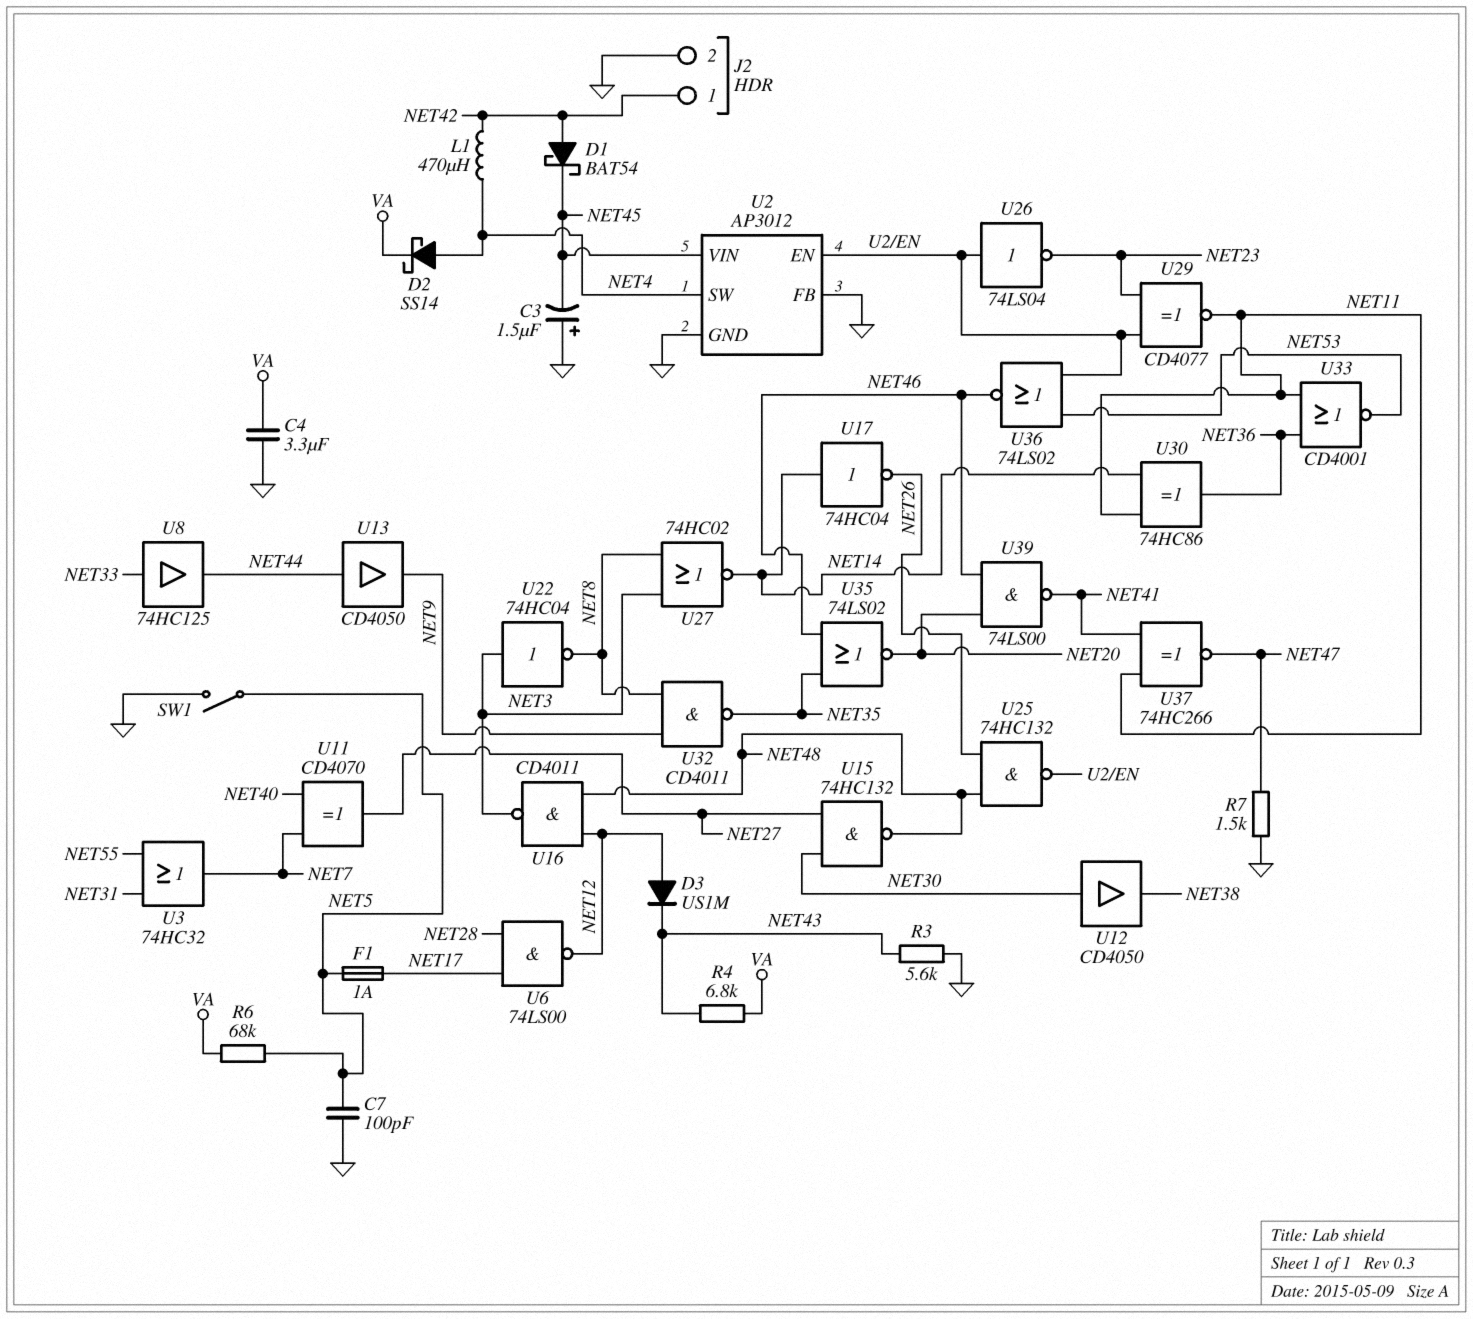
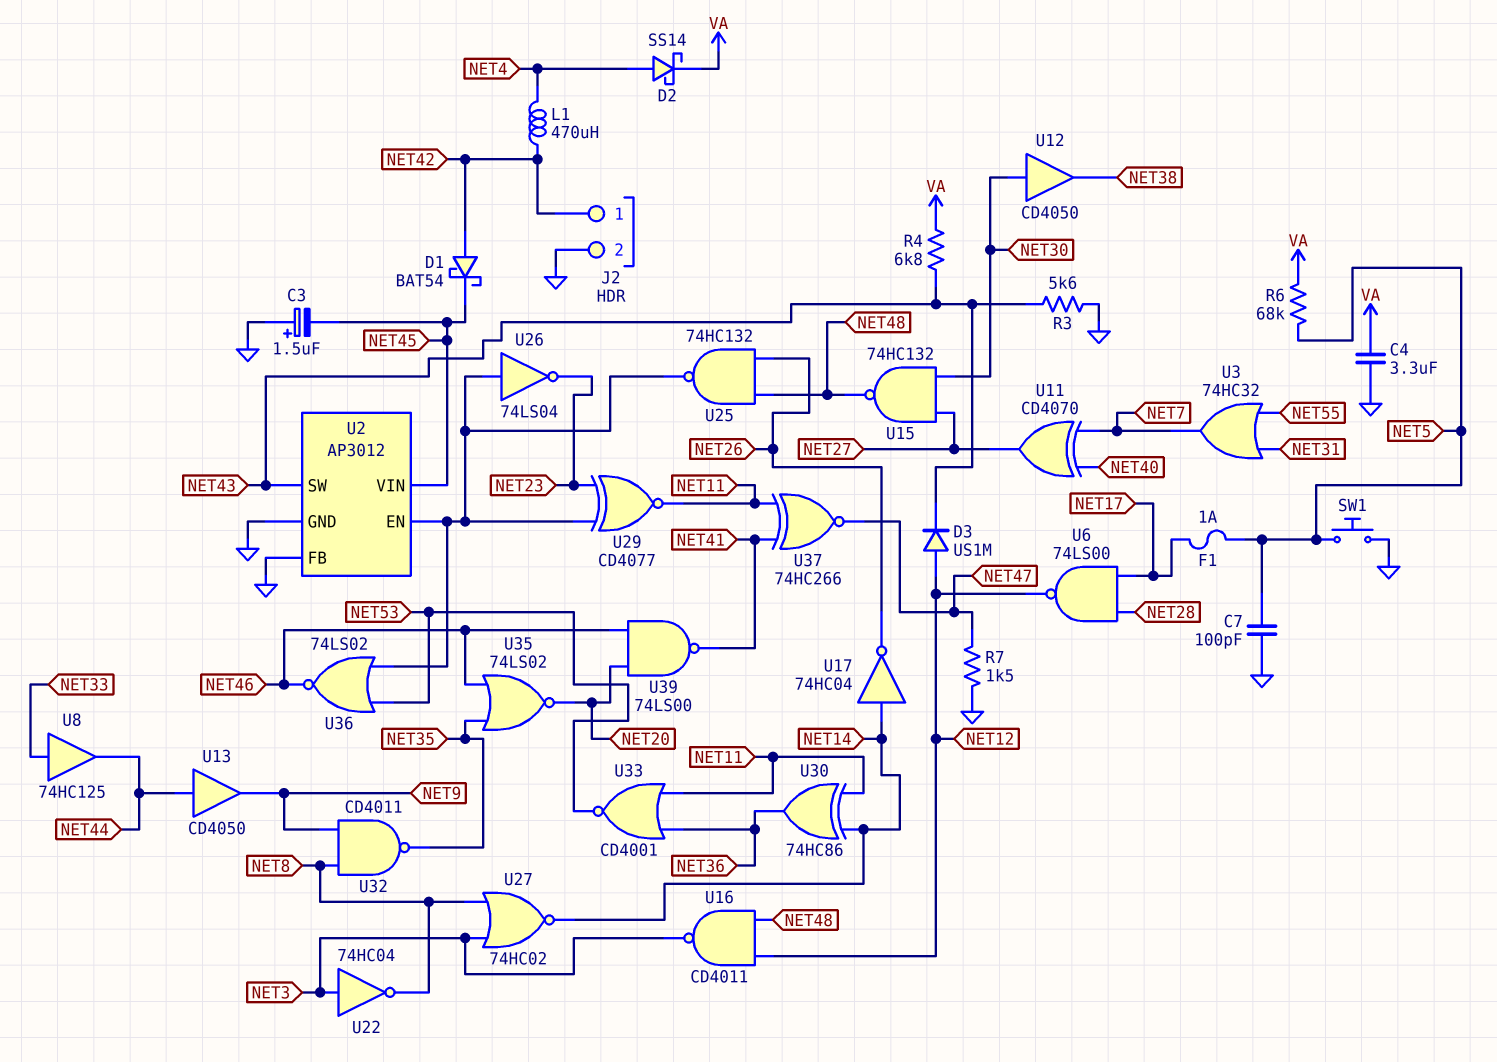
SW1: switch (GND, NET5) -> button (GND, NET5)
U2 pin SW: NET4 -> NET43

